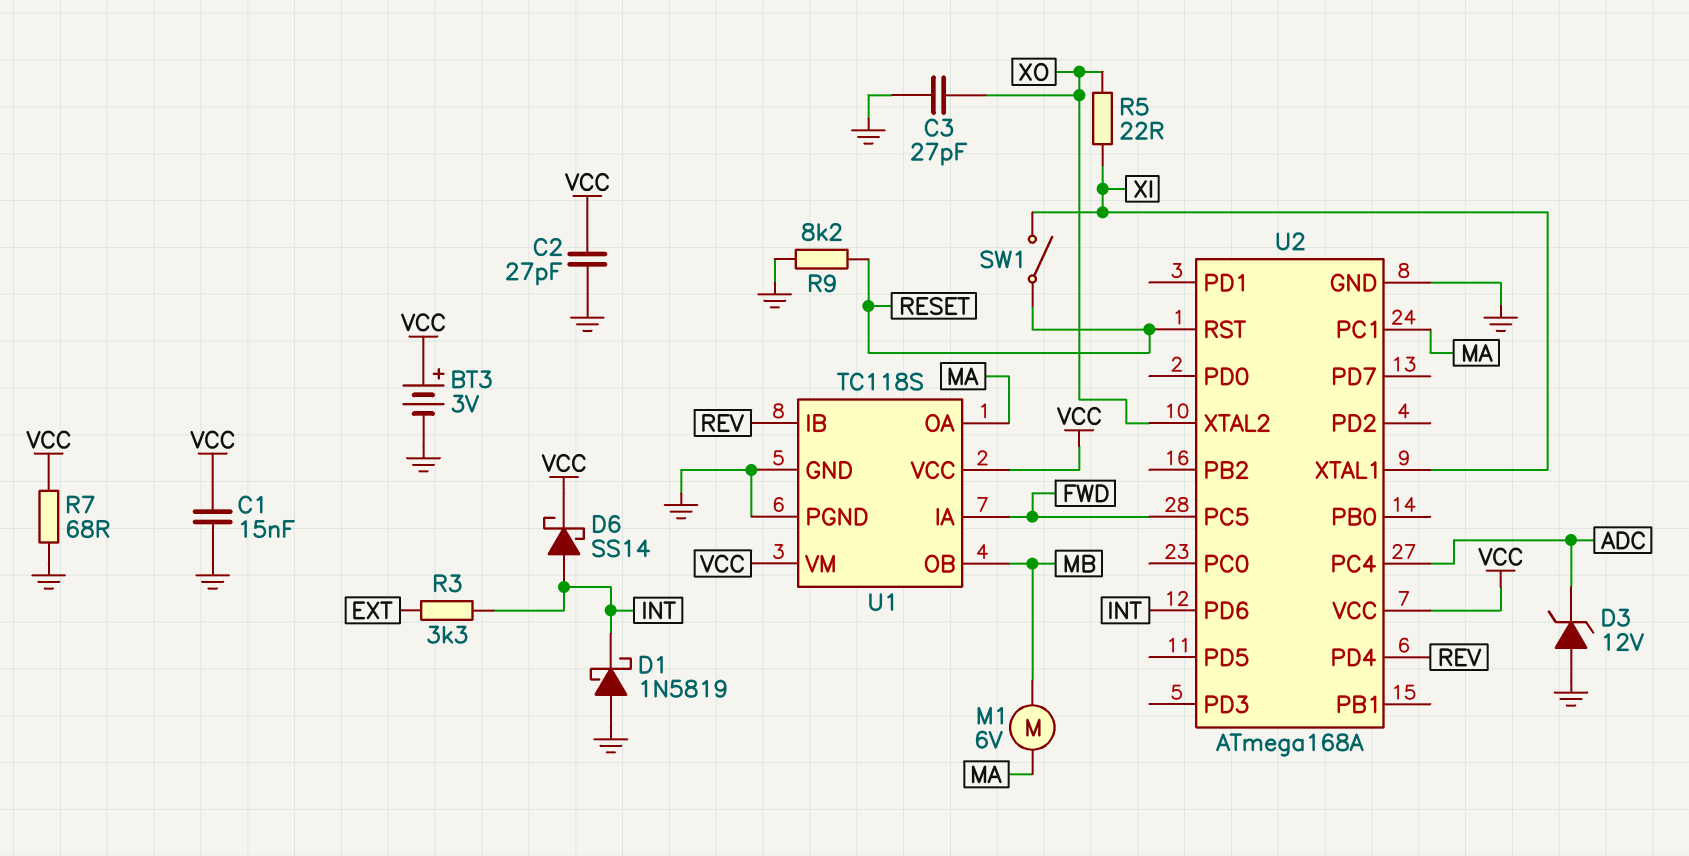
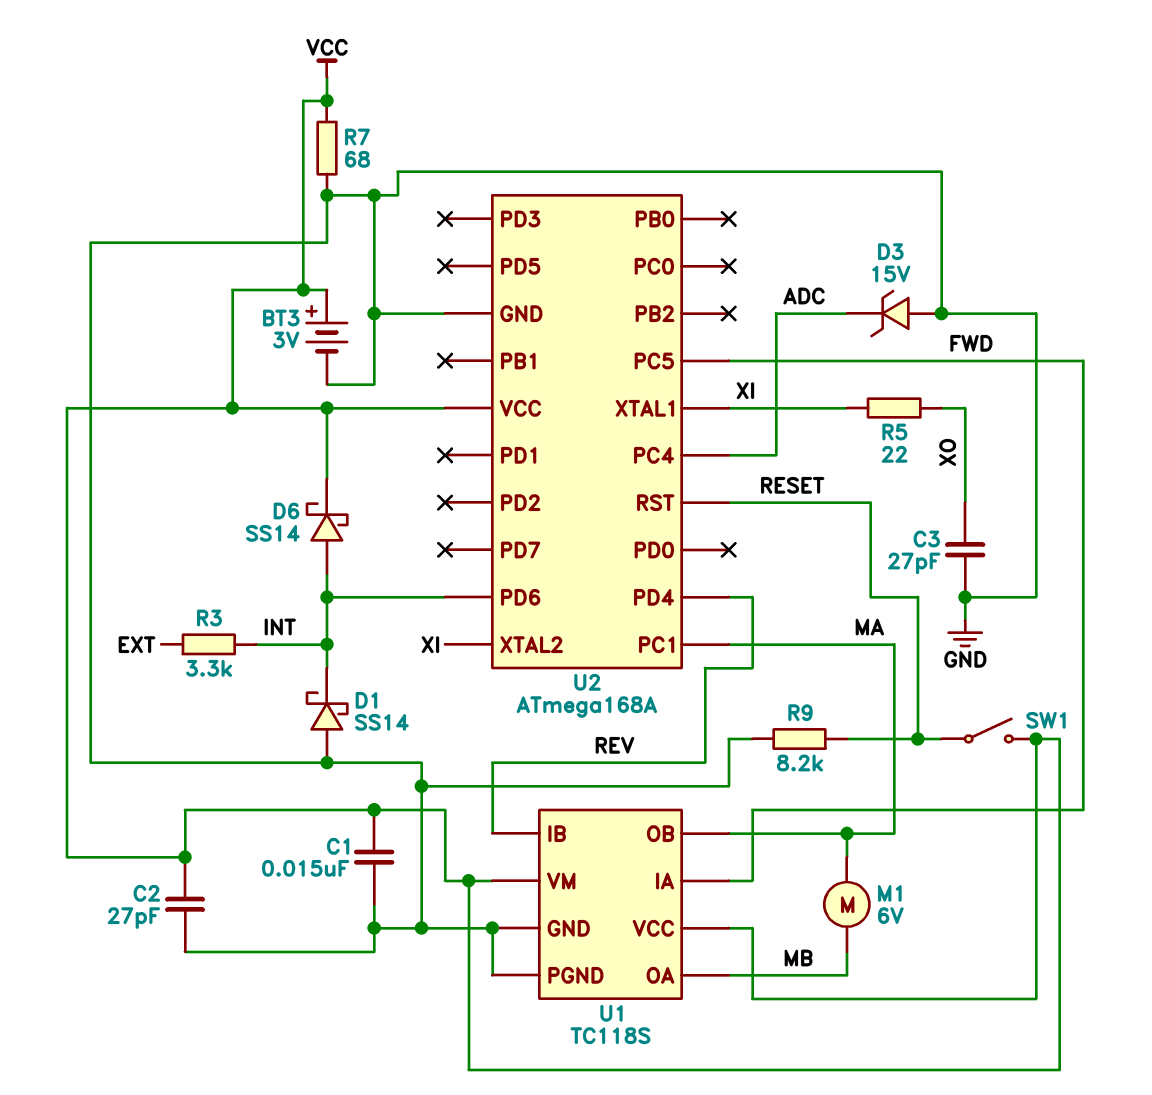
D1: schottky 1N5819 (A GND, K INT) -> schottky SS14 (A GND, K INT)
D3: zener 12V (A GND, K ADC) -> zener 15V (A GND, K ADC)
SW1: switch (RESET, XI) -> switch (RESET, VCC)
U1 pin OA: MA -> MB
U1 pin OB: MB -> MA
U2 pin XTAL2: XO -> XI

